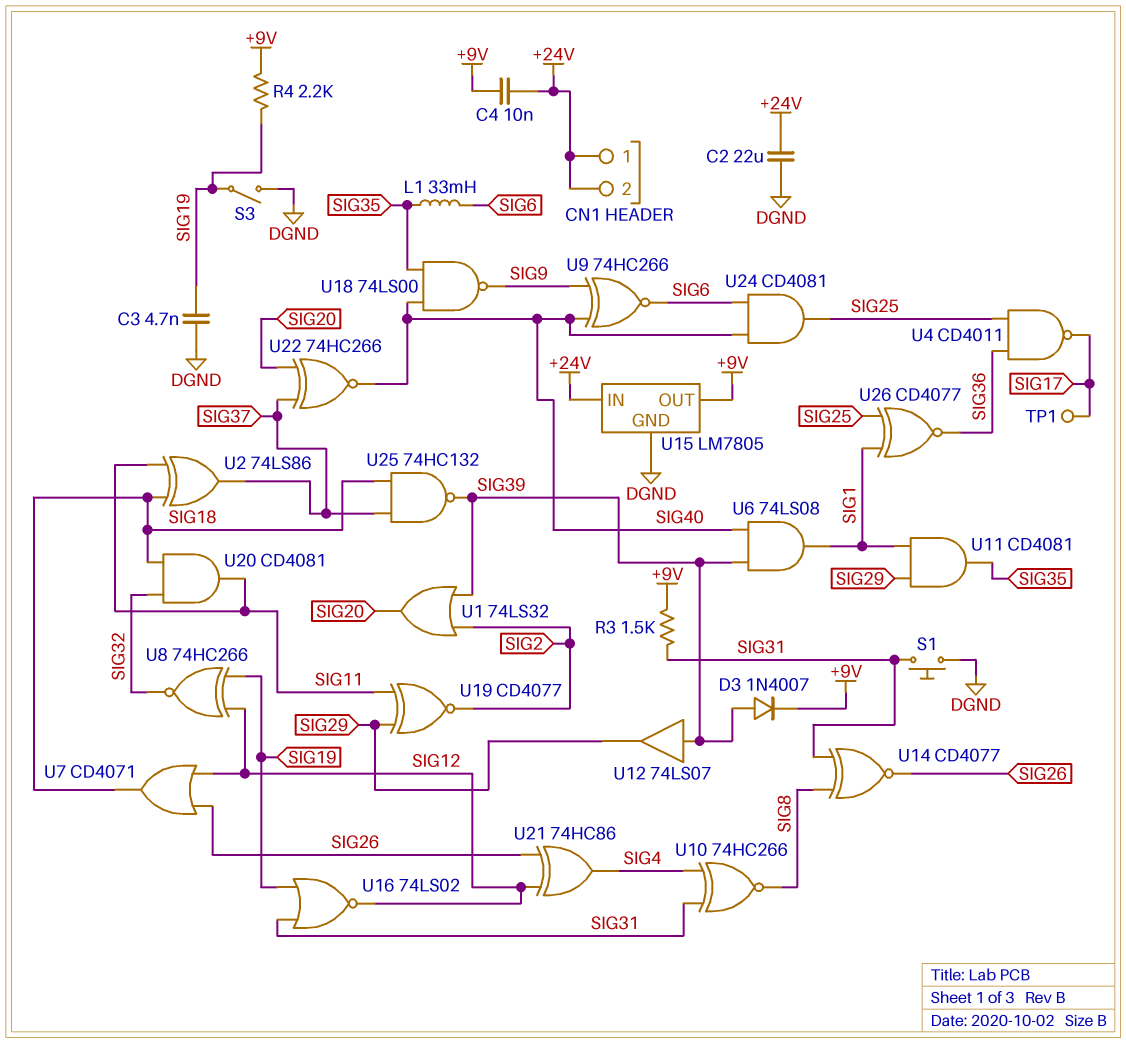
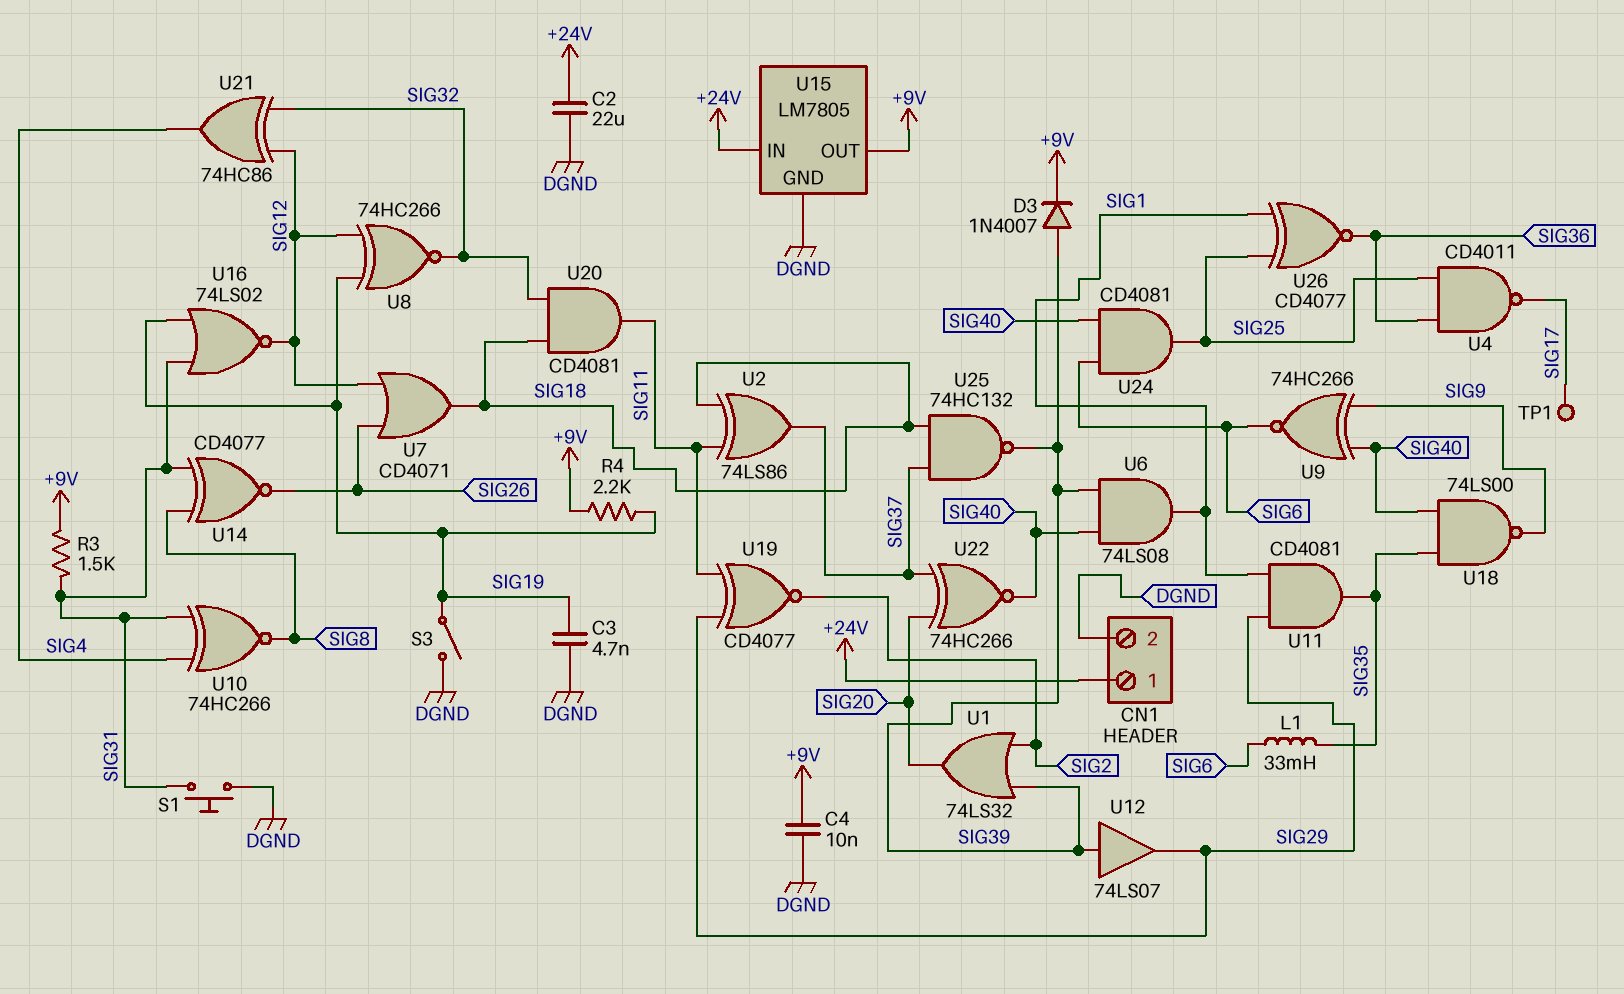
C4: 10nF (+9V, +24V) -> 10nF (+9V, DGND)
CN1 pin 2: +24V -> DGND
U21: XOR 74HC86 (in SIG12, in SIG26, out SIG4) -> XOR 74HC86 (in SIG12, in SIG32, out SIG4)

